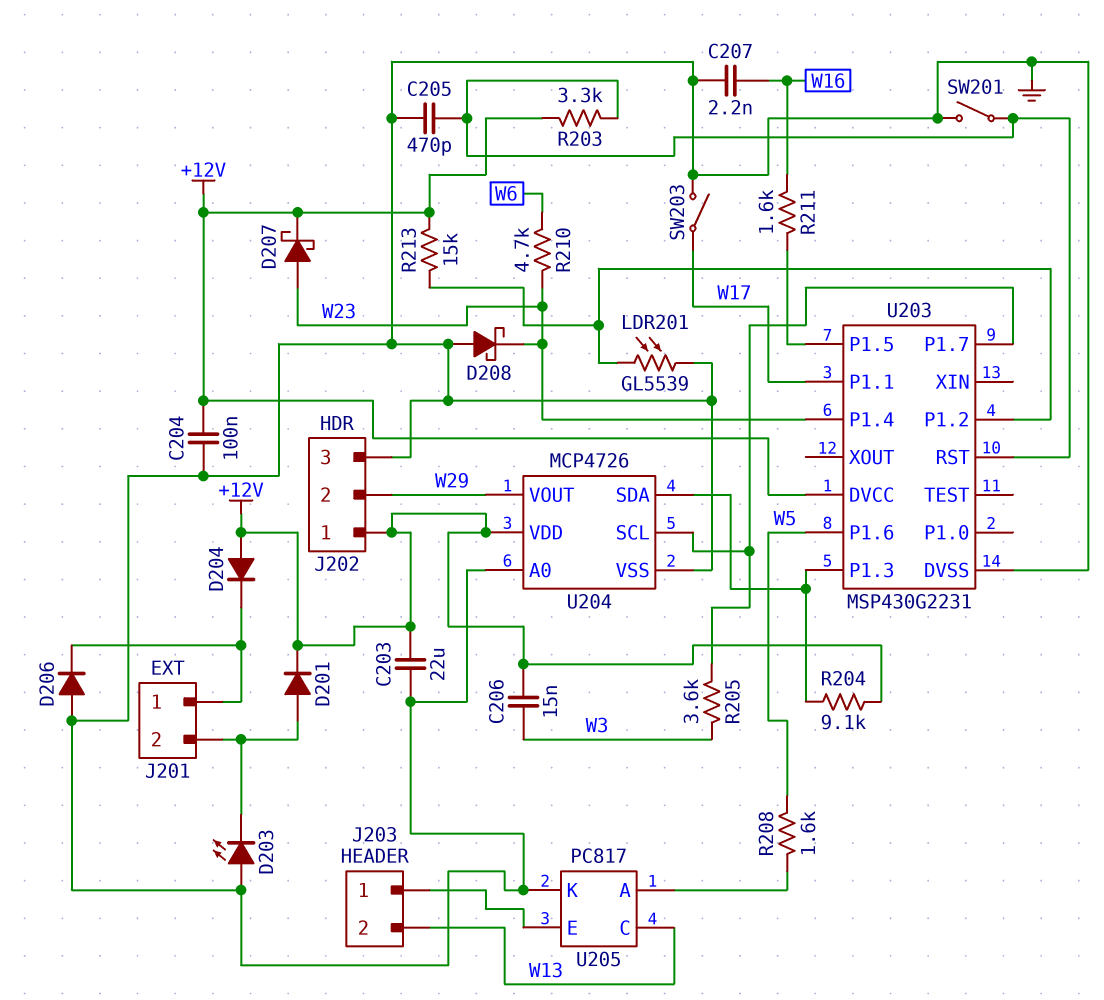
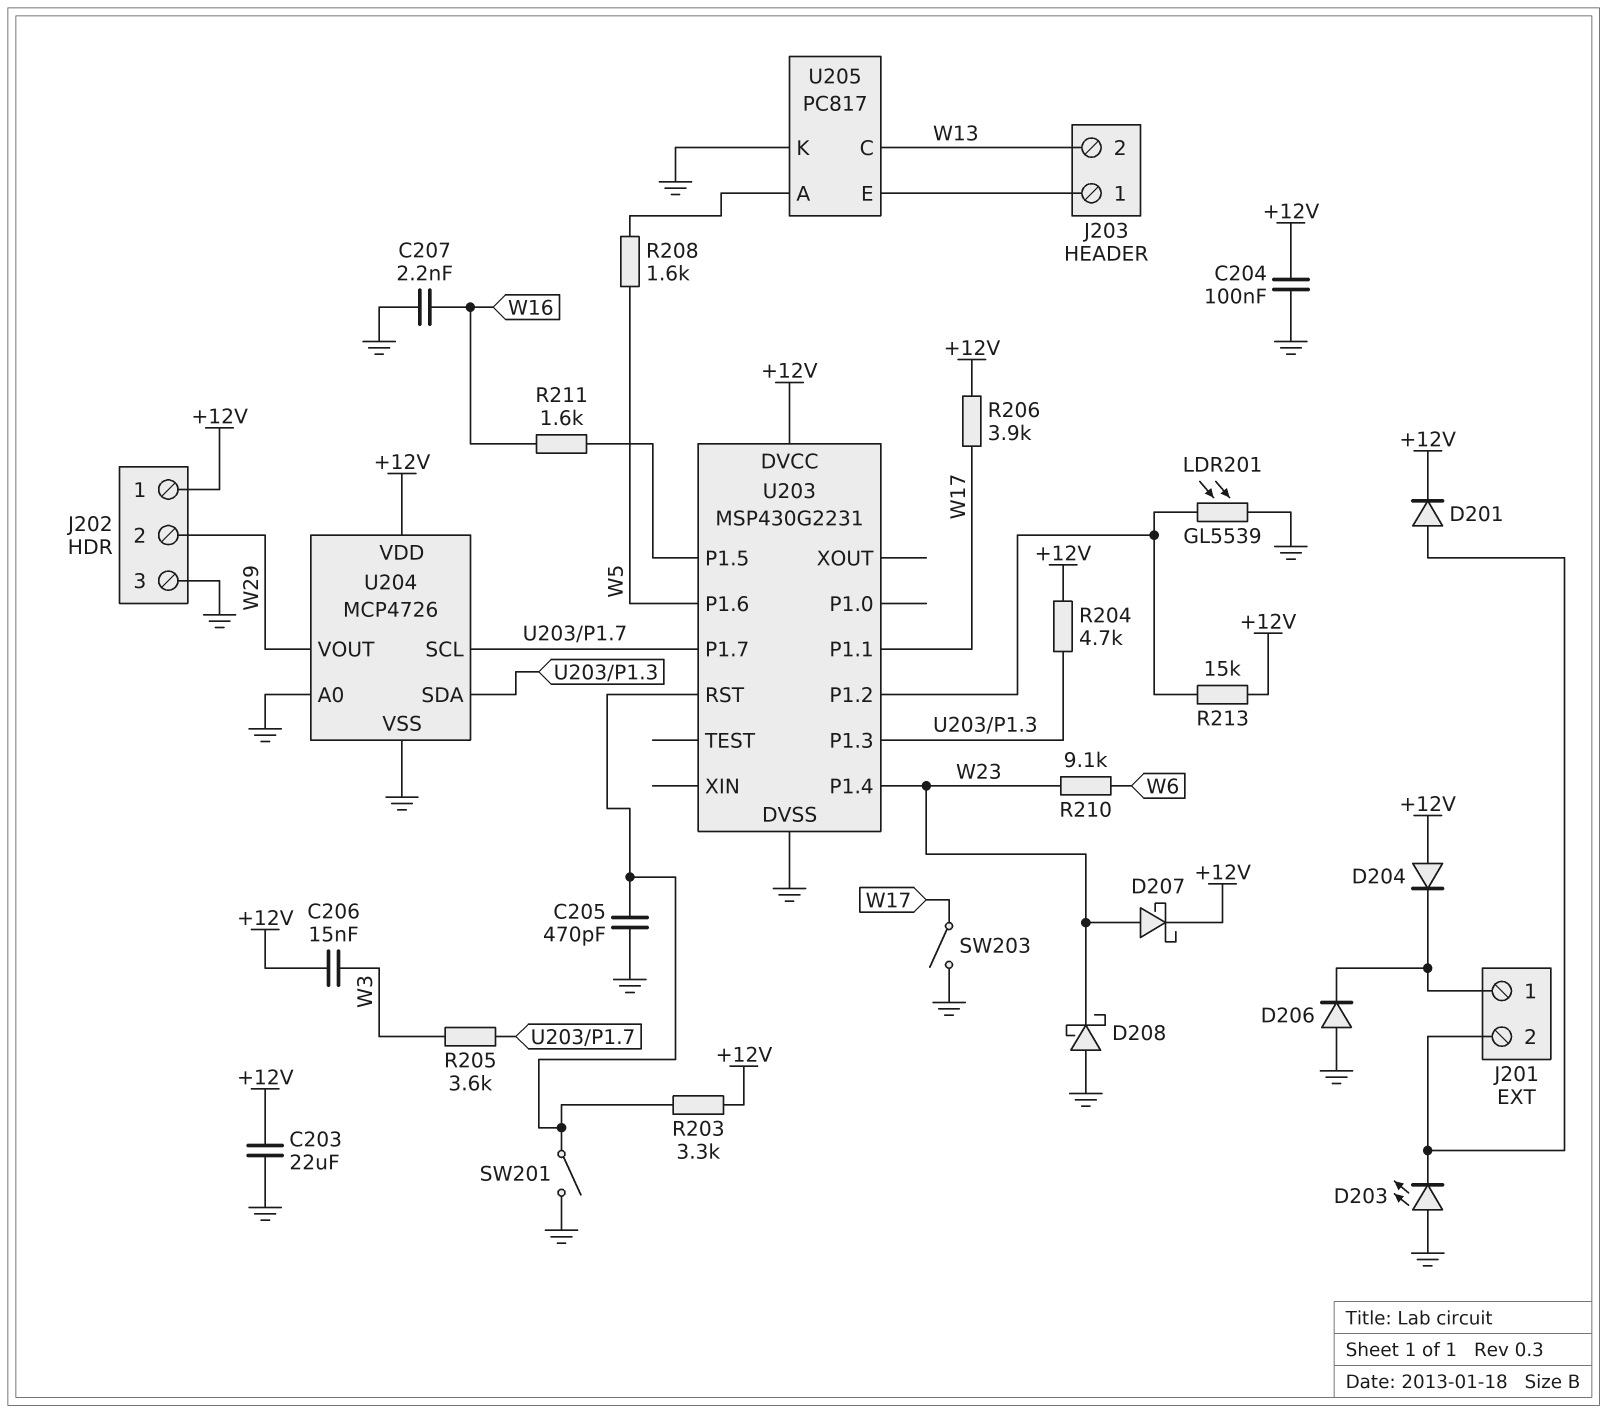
R204: 9.1k (+12V, U203/P1.3) -> 4.7k (+12V, U203/P1.3)
R206: none -> 3.9k (+12V, W17)
R210: 4.7k (W6, W23) -> 9.1k (W6, W23)

